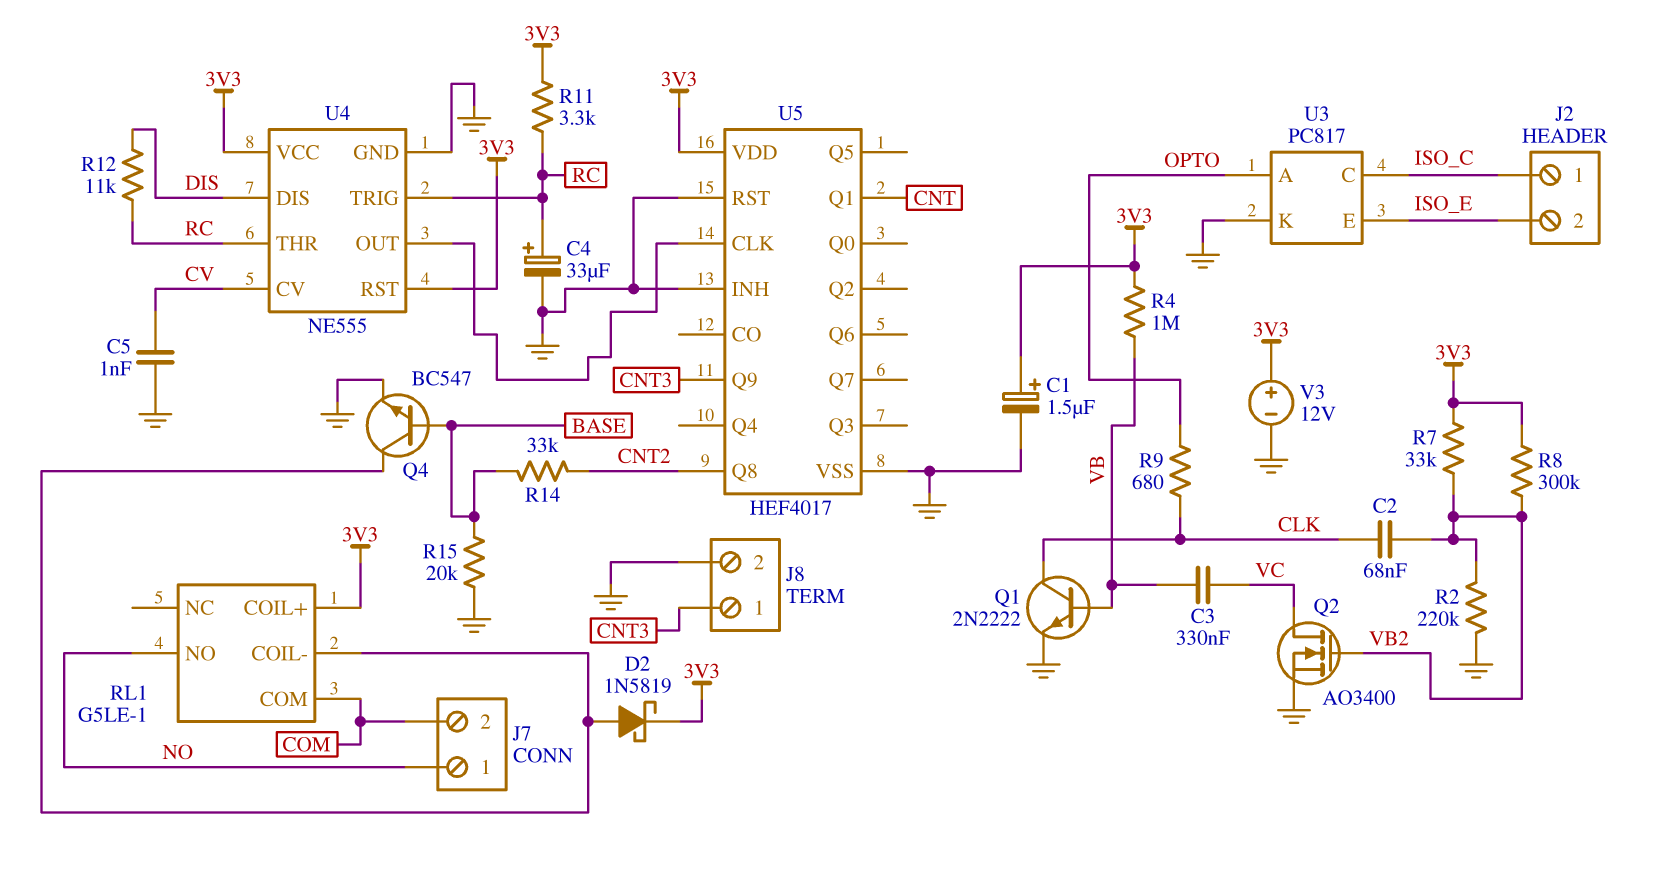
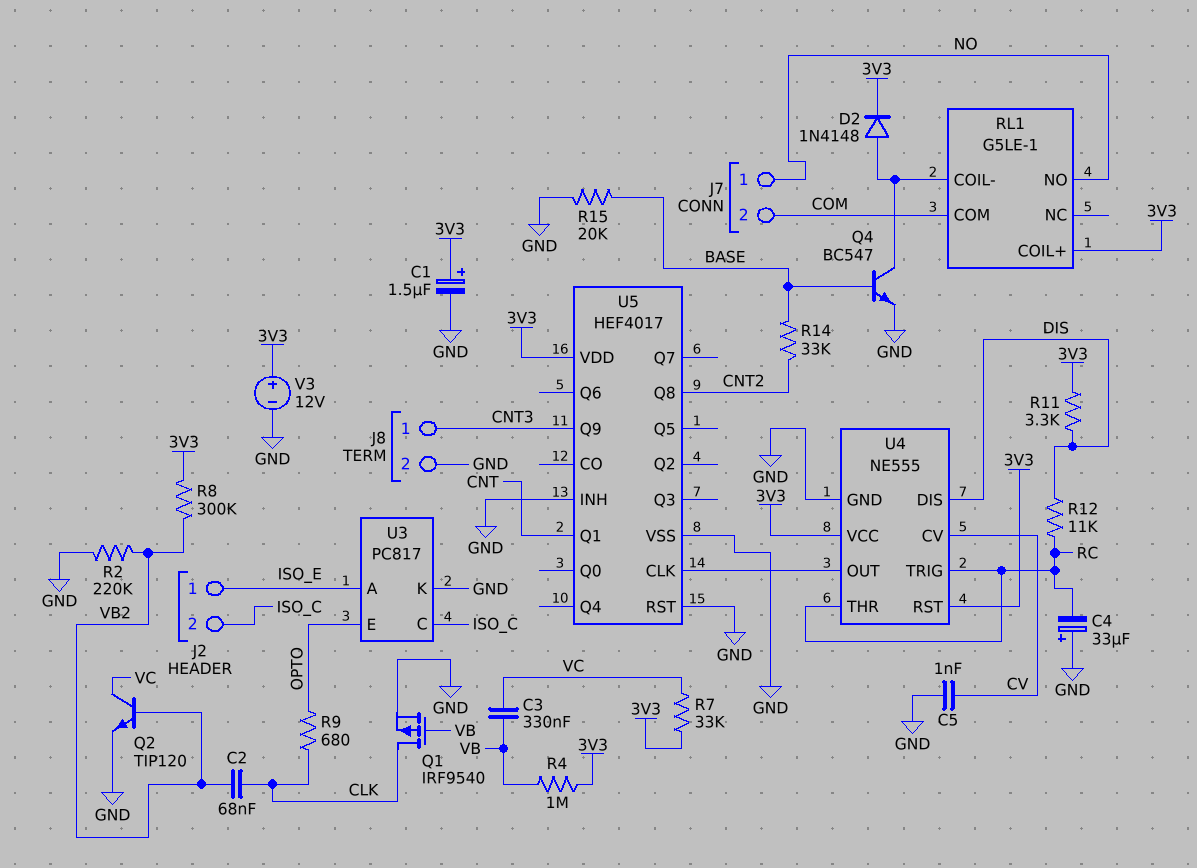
C4: 33uF (plus RC, minus GND) -> 33uF (plus GND, minus RC)
D2: schottky 1N5819 (A RL1/COIL-, K 3V3) -> diode 1N4148 (A RL1/COIL-, K 3V3)
J2 pin 1: ISO_C -> ISO_E
J2 pin 2: ISO_E -> ISO_C
Q1: NPN 2N2222 (B VB, C CLK, E GND) -> PMOS IRF9540 (G VB, D CLK, S GND)
Q2: NMOS AO3400 (G VB2, D VC, S GND) -> NPN TIP120 (B VB2, C VC, E GND)
R7: 33k (3V3, VB2) -> 33k (3V3, VC)
R11: 3.3k (3V3, RC) -> 3.3k (3V3, DIS)
U3 pin A: OPTO -> ISO_E
U3 pin E: ISO_E -> OPTO

